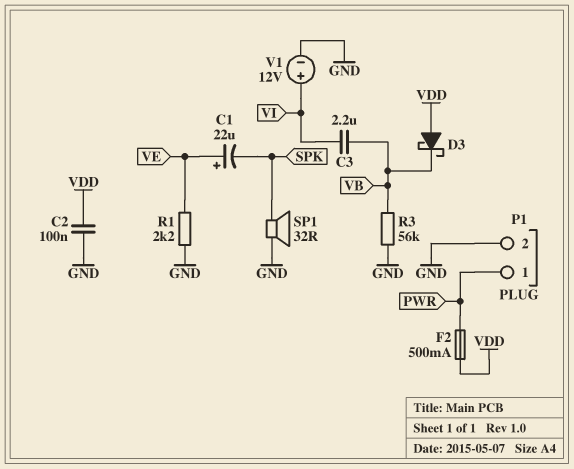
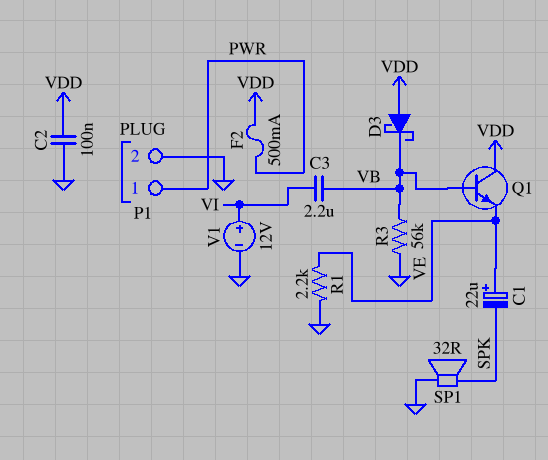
Q1: none -> NPN (B VB, C VDD, E VE)

